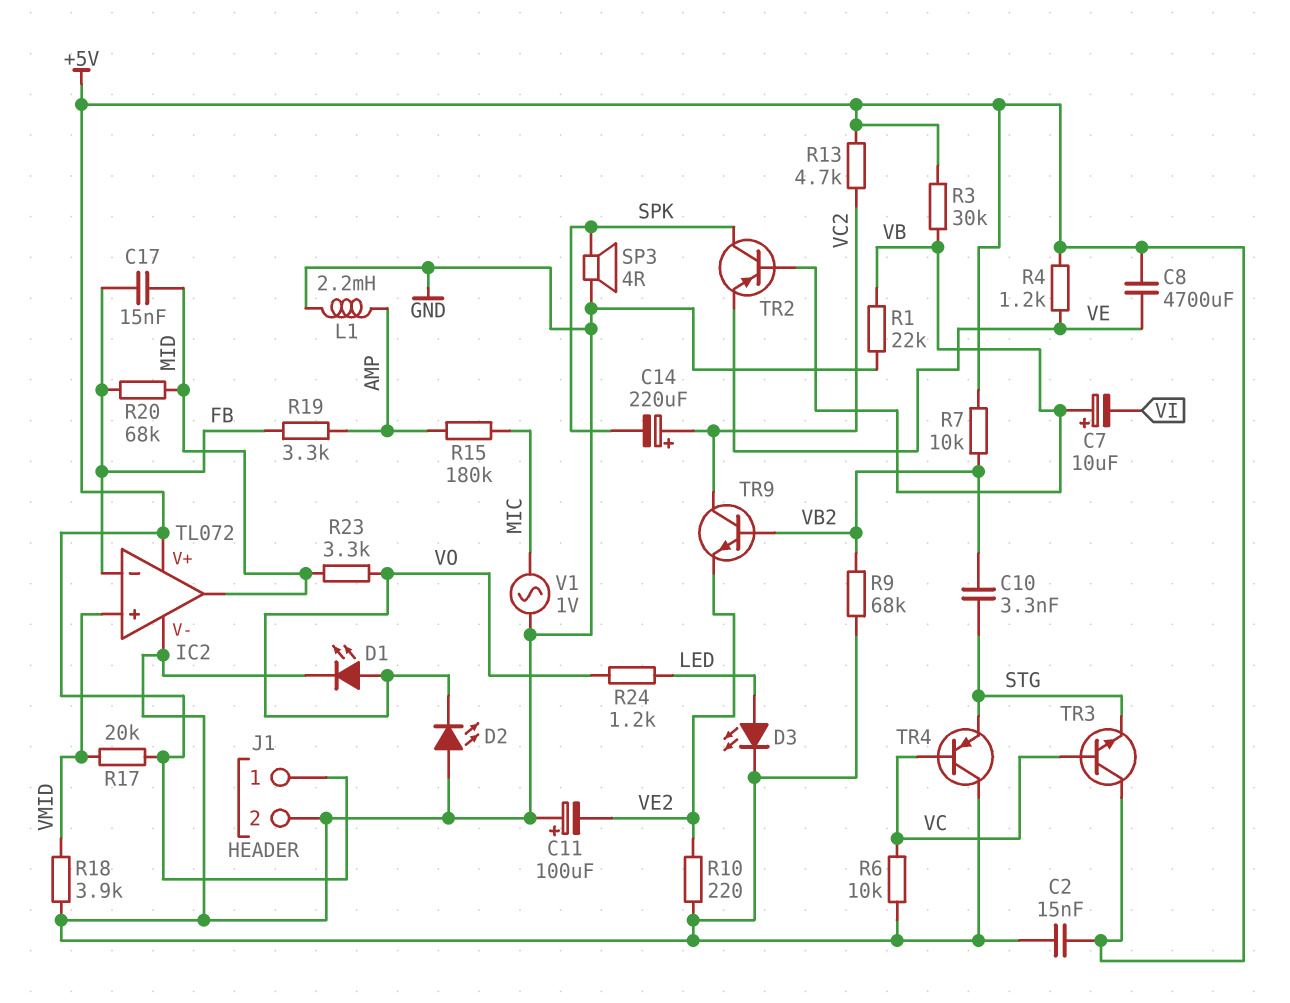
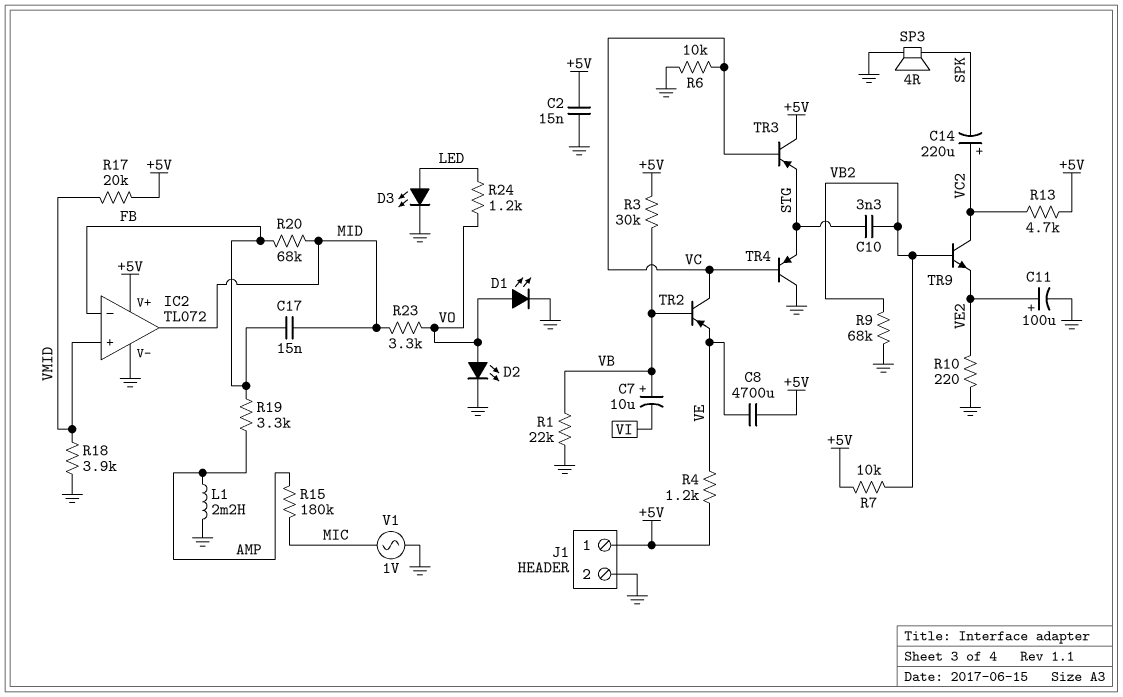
C11: 100uF (plus GND, minus VE2) -> 100uF (plus VE2, minus GND)
D2: LED (A GND, K VO) -> LED (A VO, K GND)
TR2: PNP (B VB, C SPK, E VE) -> PNP (B VB, C VC, E VE)
TR3: NPN (B VC, C +5V, E STG) -> PNP (B VC, C +5V, E STG)

